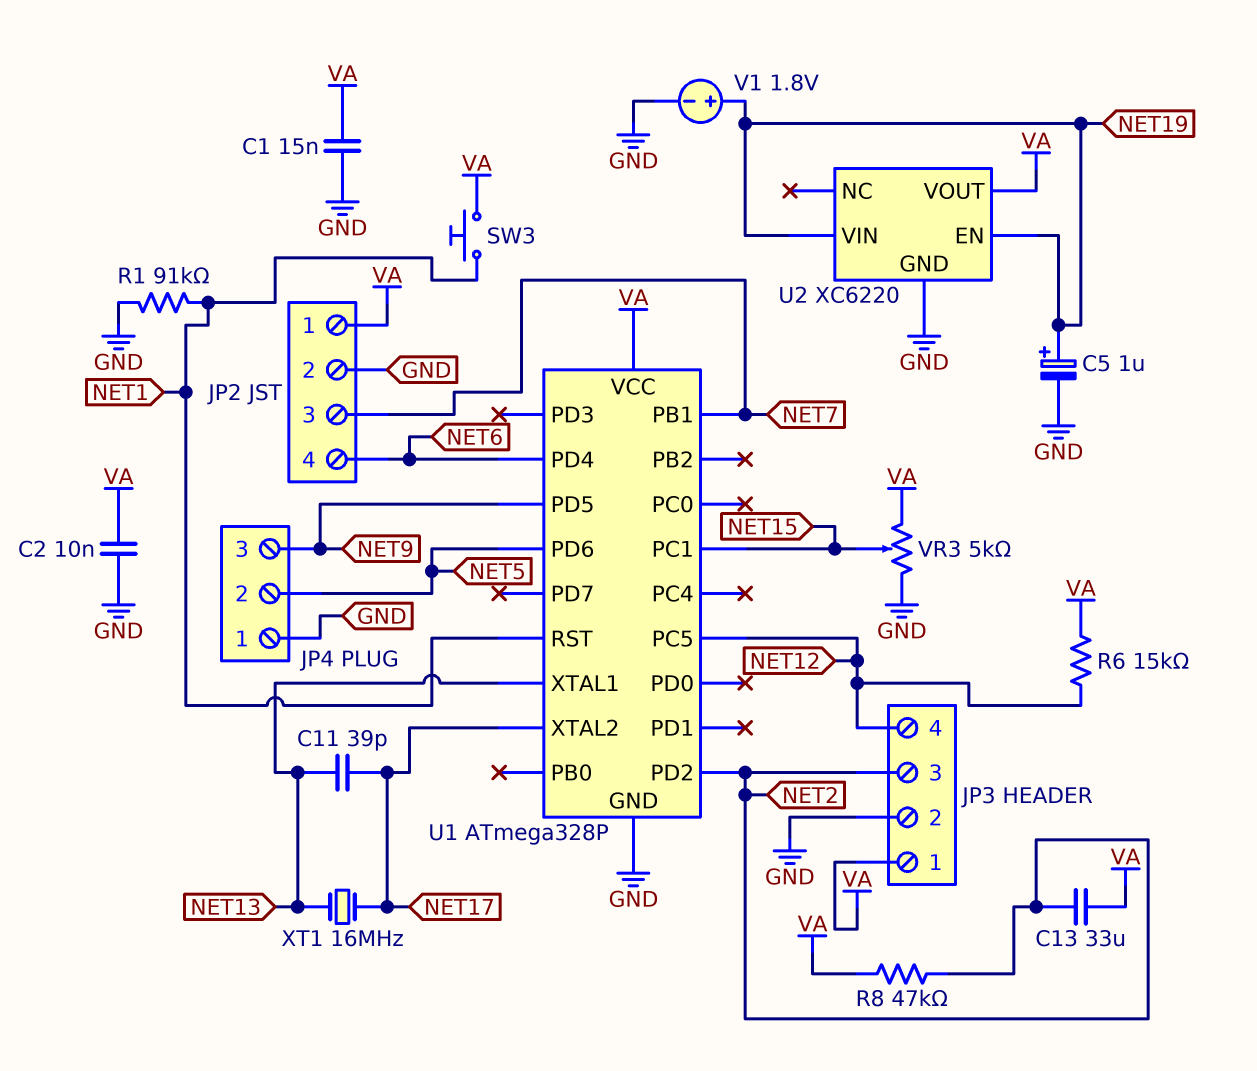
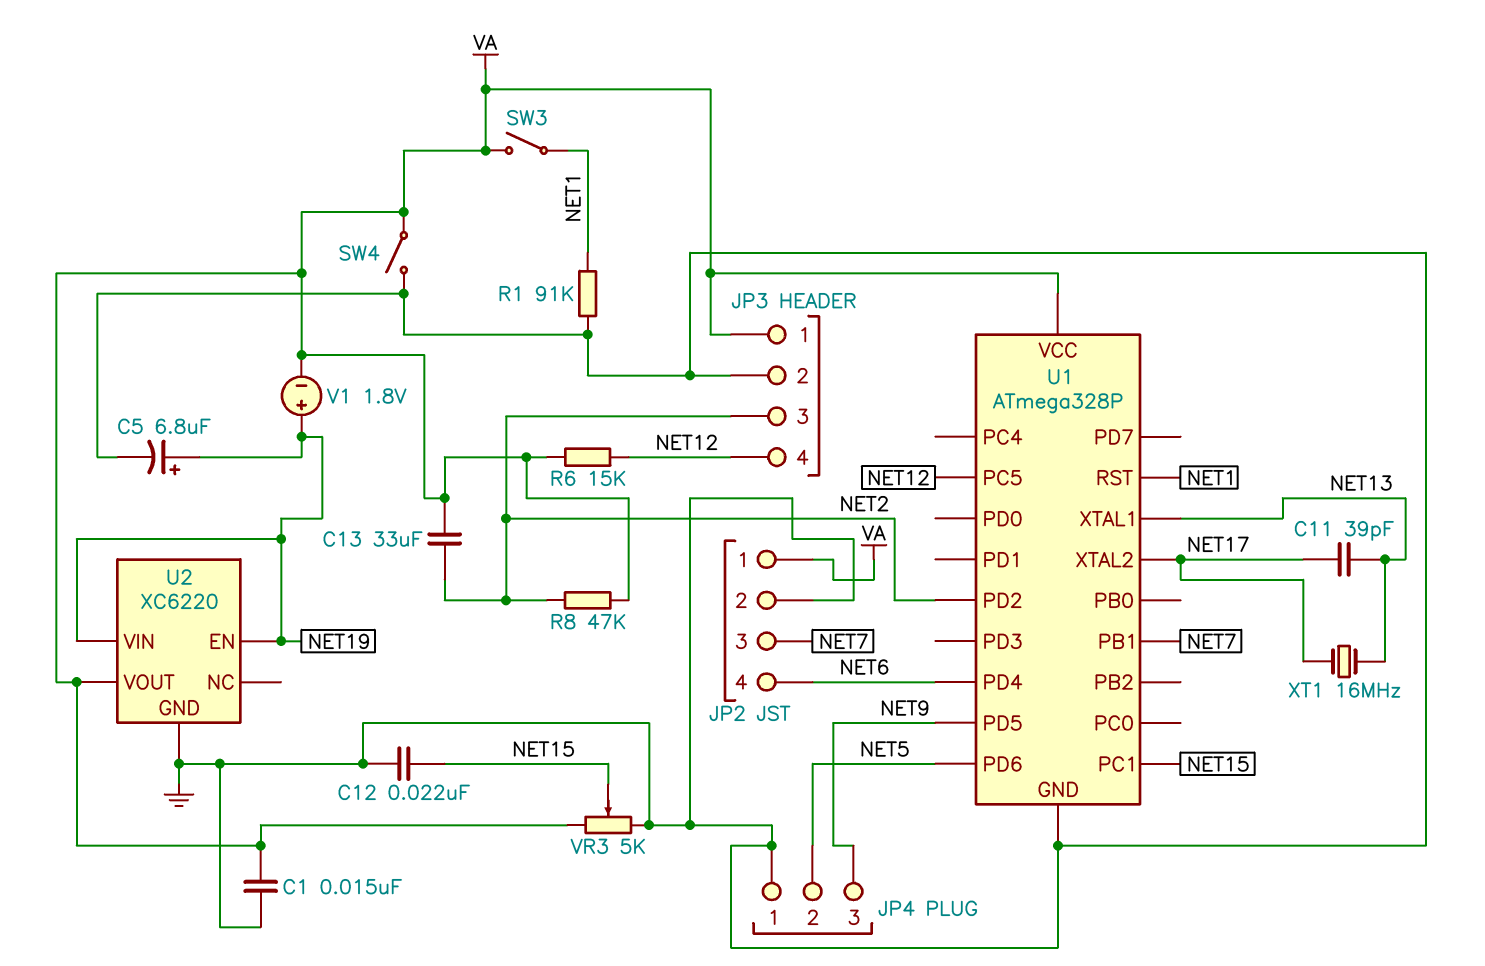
C2: 10nF (GND, VA) -> none
C5: 1uF (plus NET19, minus GND) -> 6.8uF (plus NET19, minus GND)
C12: none -> 22nF (GND, NET15)
SW3: button (NET1, VA) -> switch (NET1, VA)
SW4: none -> switch (GND, VA)
V1: 1.8V (plus NET19, minus GND) -> 1.8V (plus NET19, minus VA)

